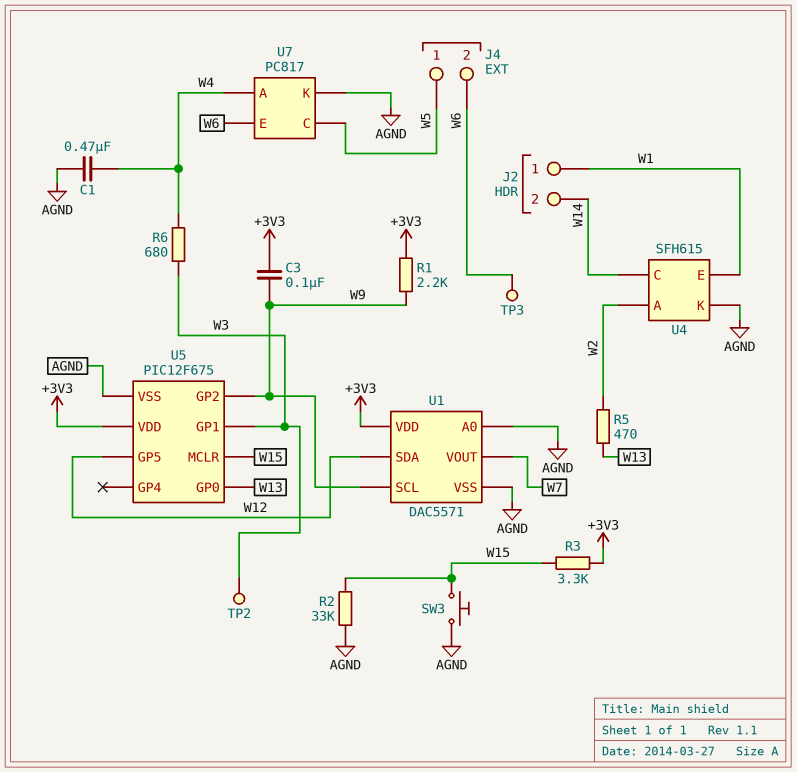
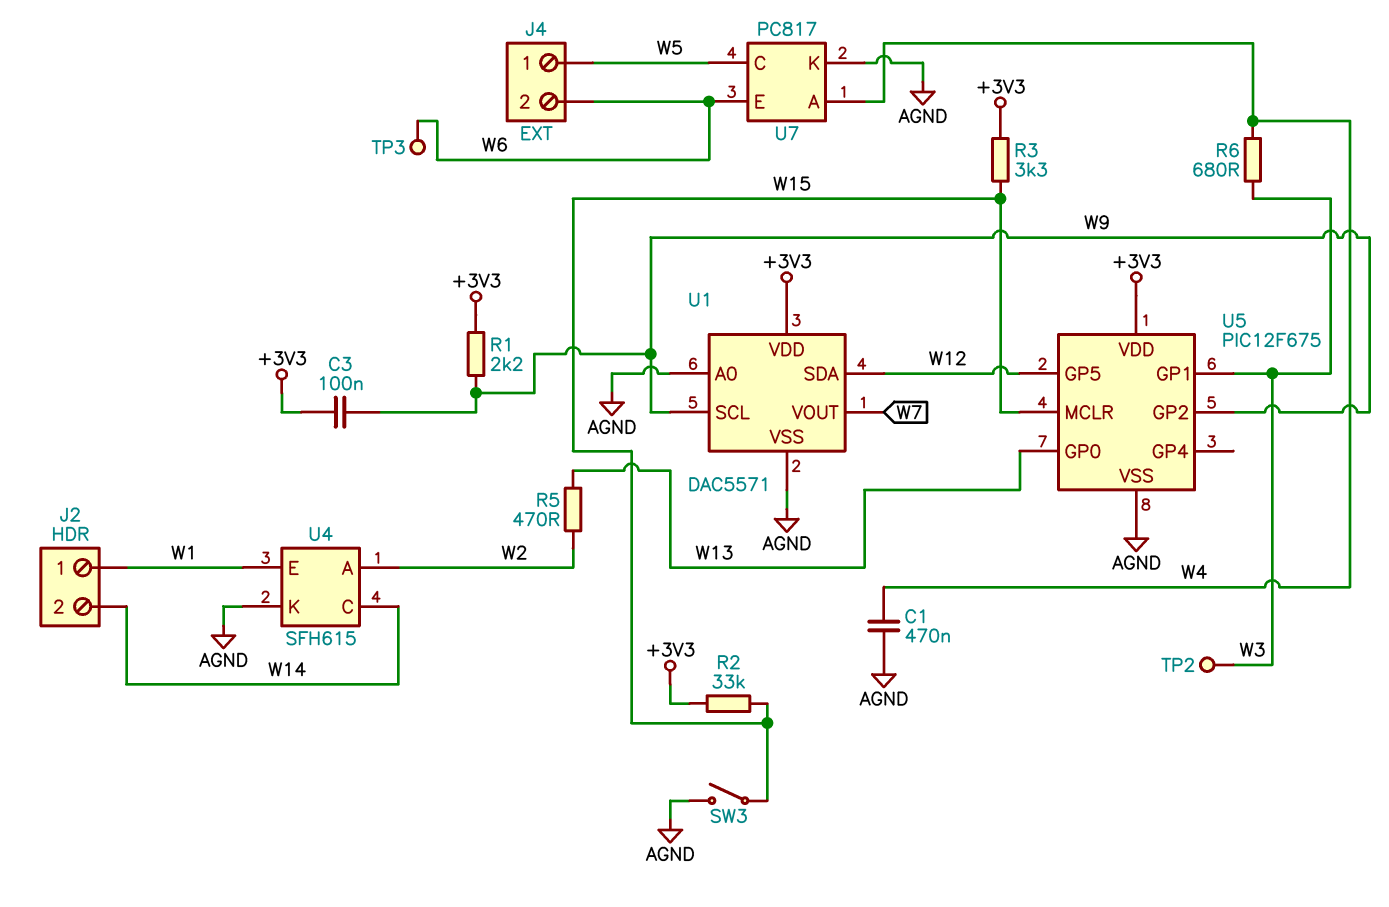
R2: 33k (AGND, W15) -> 33k (+3V3, W15)
SW3: button (AGND, W15) -> switch (AGND, W15)

